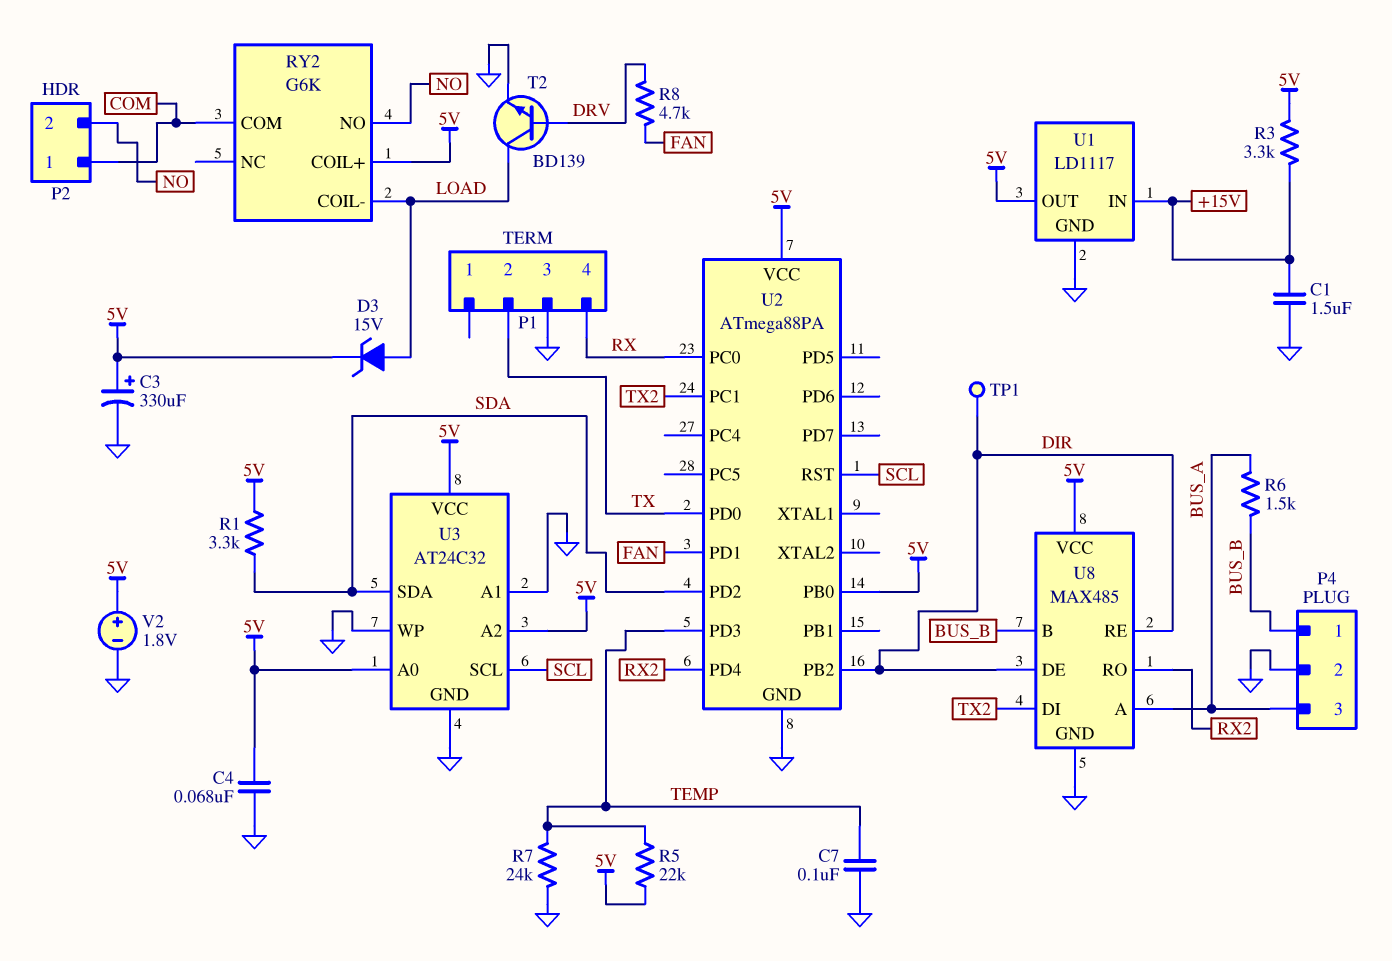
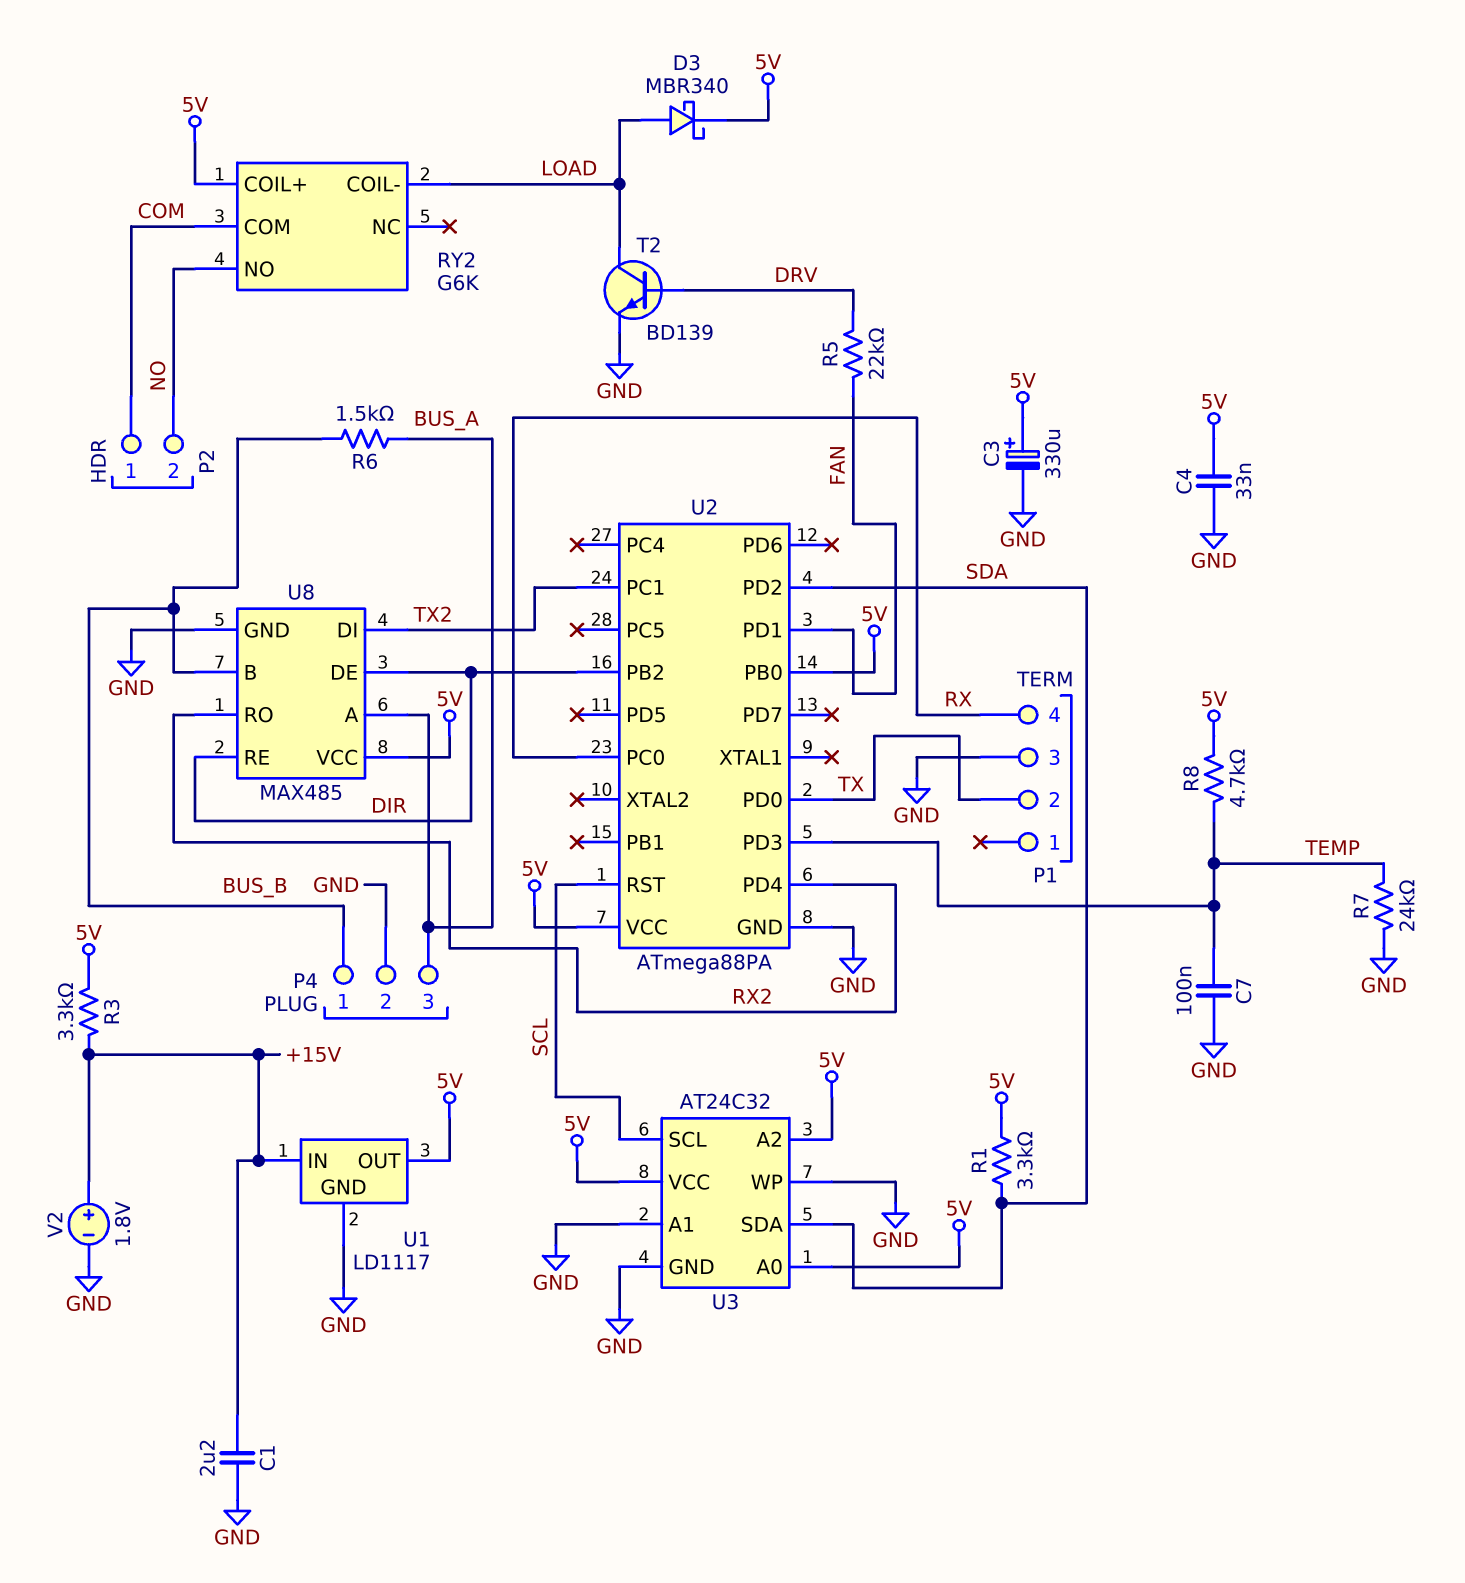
C1: 1.5uF (+15V, GND) -> 2.2uF (+15V, GND)
C4: 68nF (5V, GND) -> 33nF (5V, GND)
D3: zener 15V (A LOAD, K 5V) -> schottky MBR340 (A LOAD, K 5V)
R5: 22k (5V, TEMP) -> 22k (DRV, FAN)
R8: 4.7k (DRV, FAN) -> 4.7k (5V, TEMP)
TP1: test point (DIR) -> none
V2: 1.8V (plus 5V, minus GND) -> 1.8V (plus +15V, minus GND)

